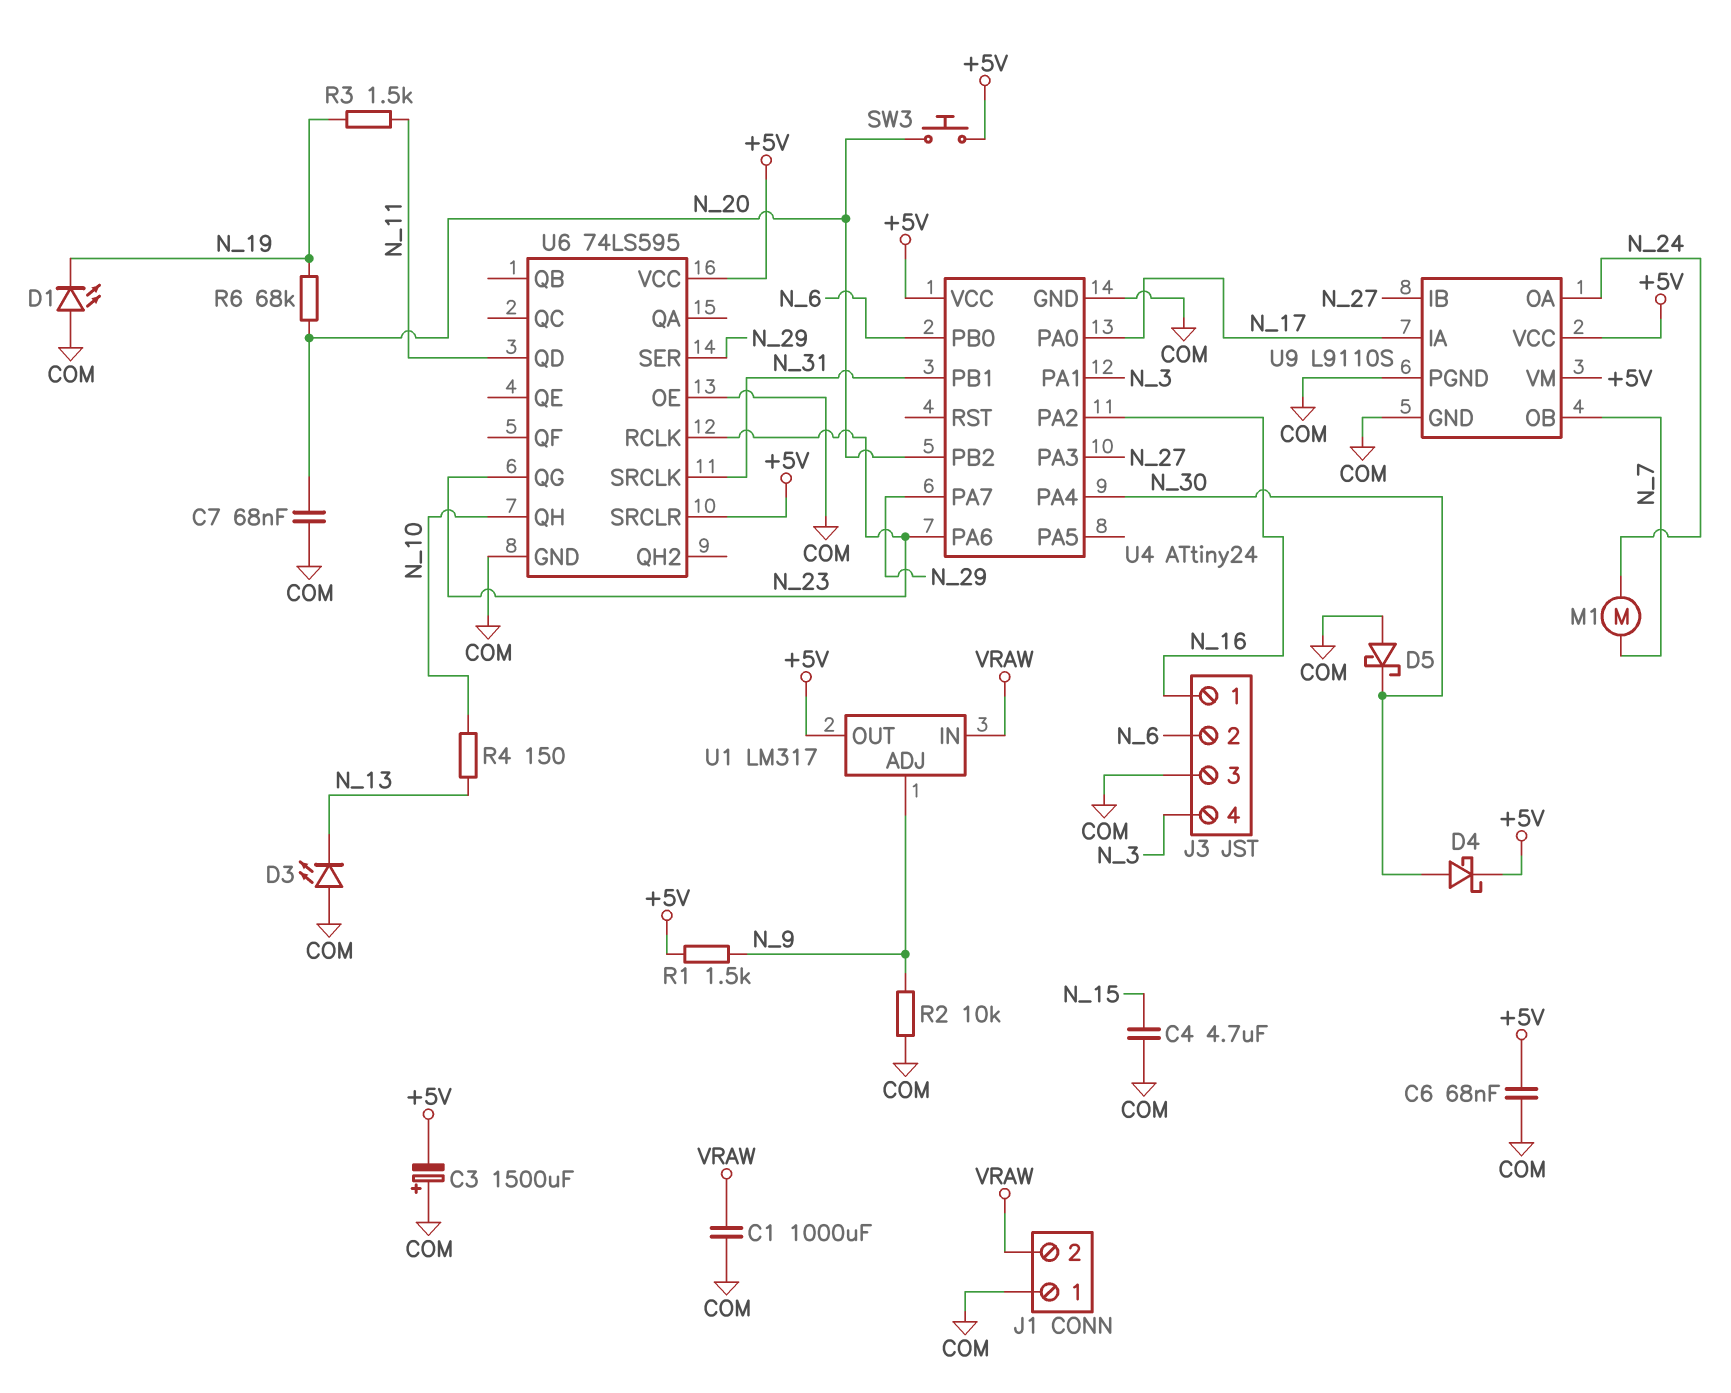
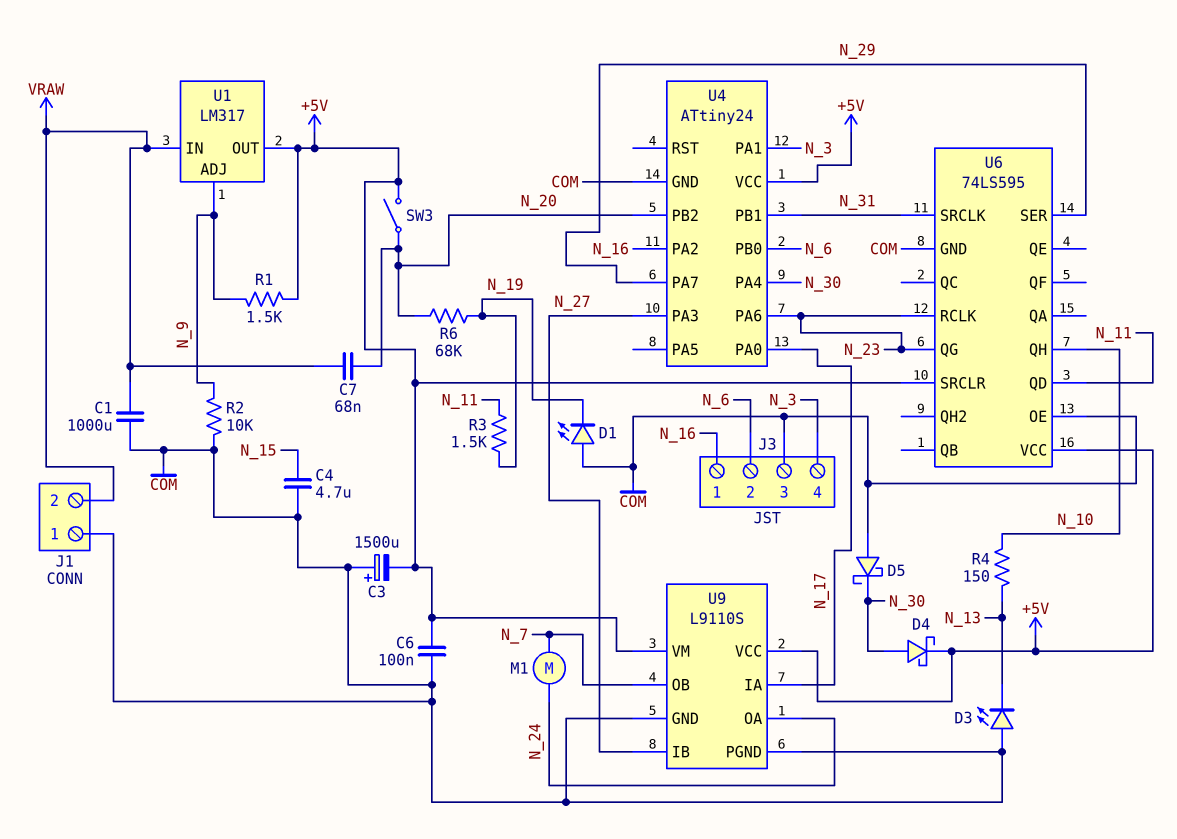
C6: 68nF (+5V, COM) -> 100nF (+5V, COM)
C7: 68nF (COM, N_20) -> 68nF (N_20, VRAW)
SW3: button (+5V, N_20) -> switch (+5V, N_20)

